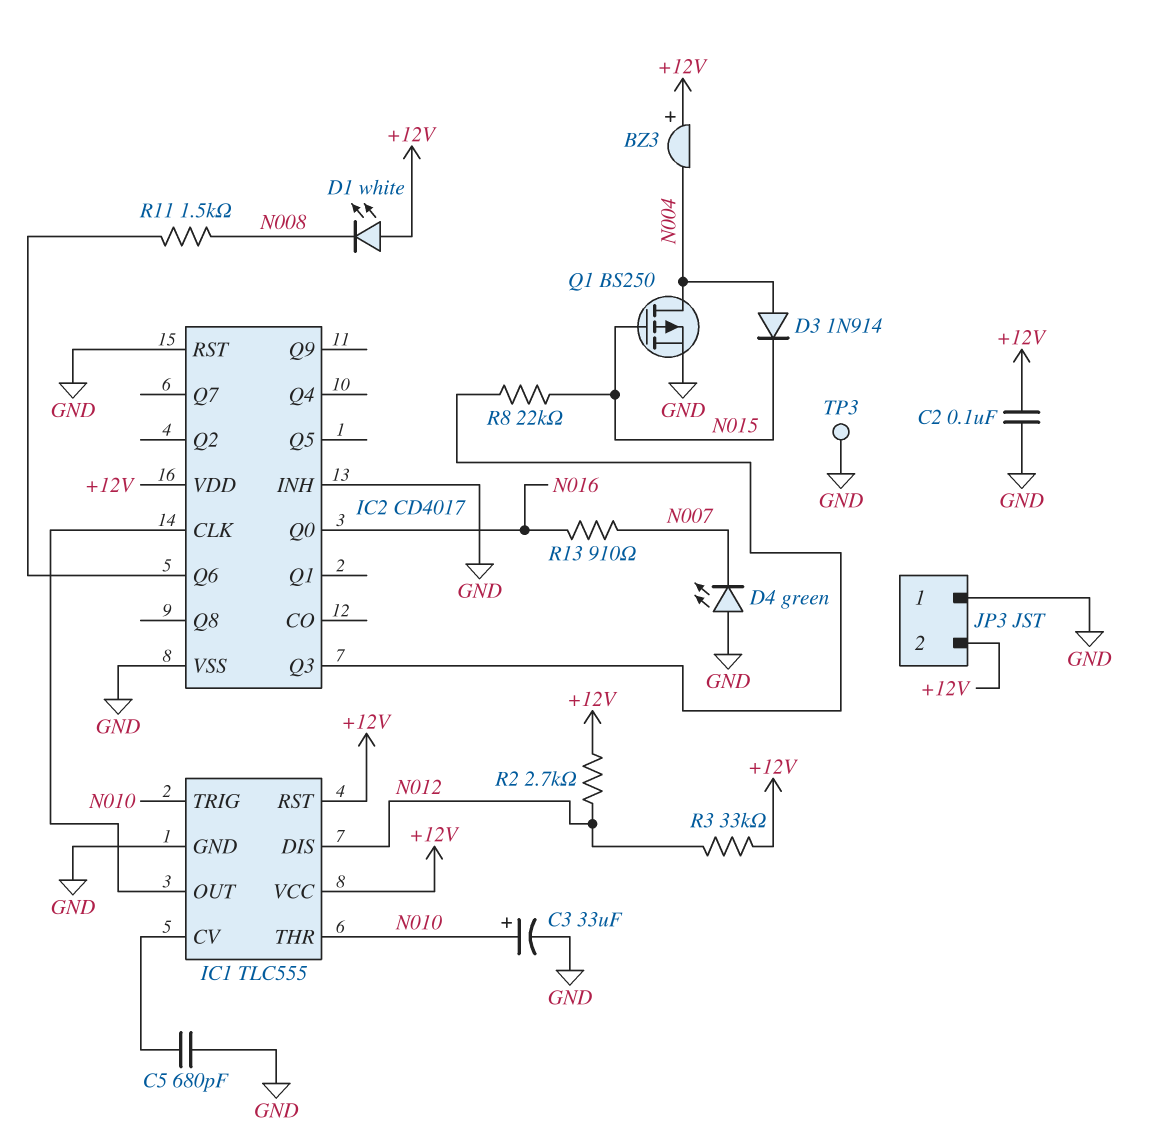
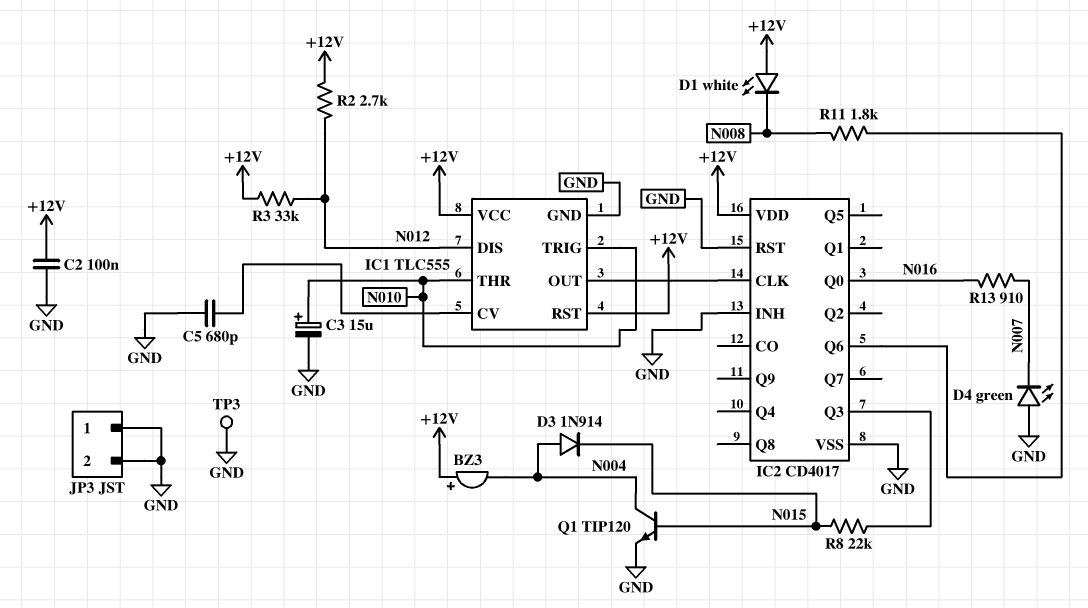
C3: 33uF (plus N010, minus GND) -> 15uF (plus N010, minus GND)
JP3 pin 2: +12V -> GND
Q1: PMOS BS250 (G N015, D N004, S GND) -> NPN TIP120 (B N015, C N004, E GND)
R11: 1.5k (IC2/Q6, N008) -> 1.8k (IC2/Q6, N008)

